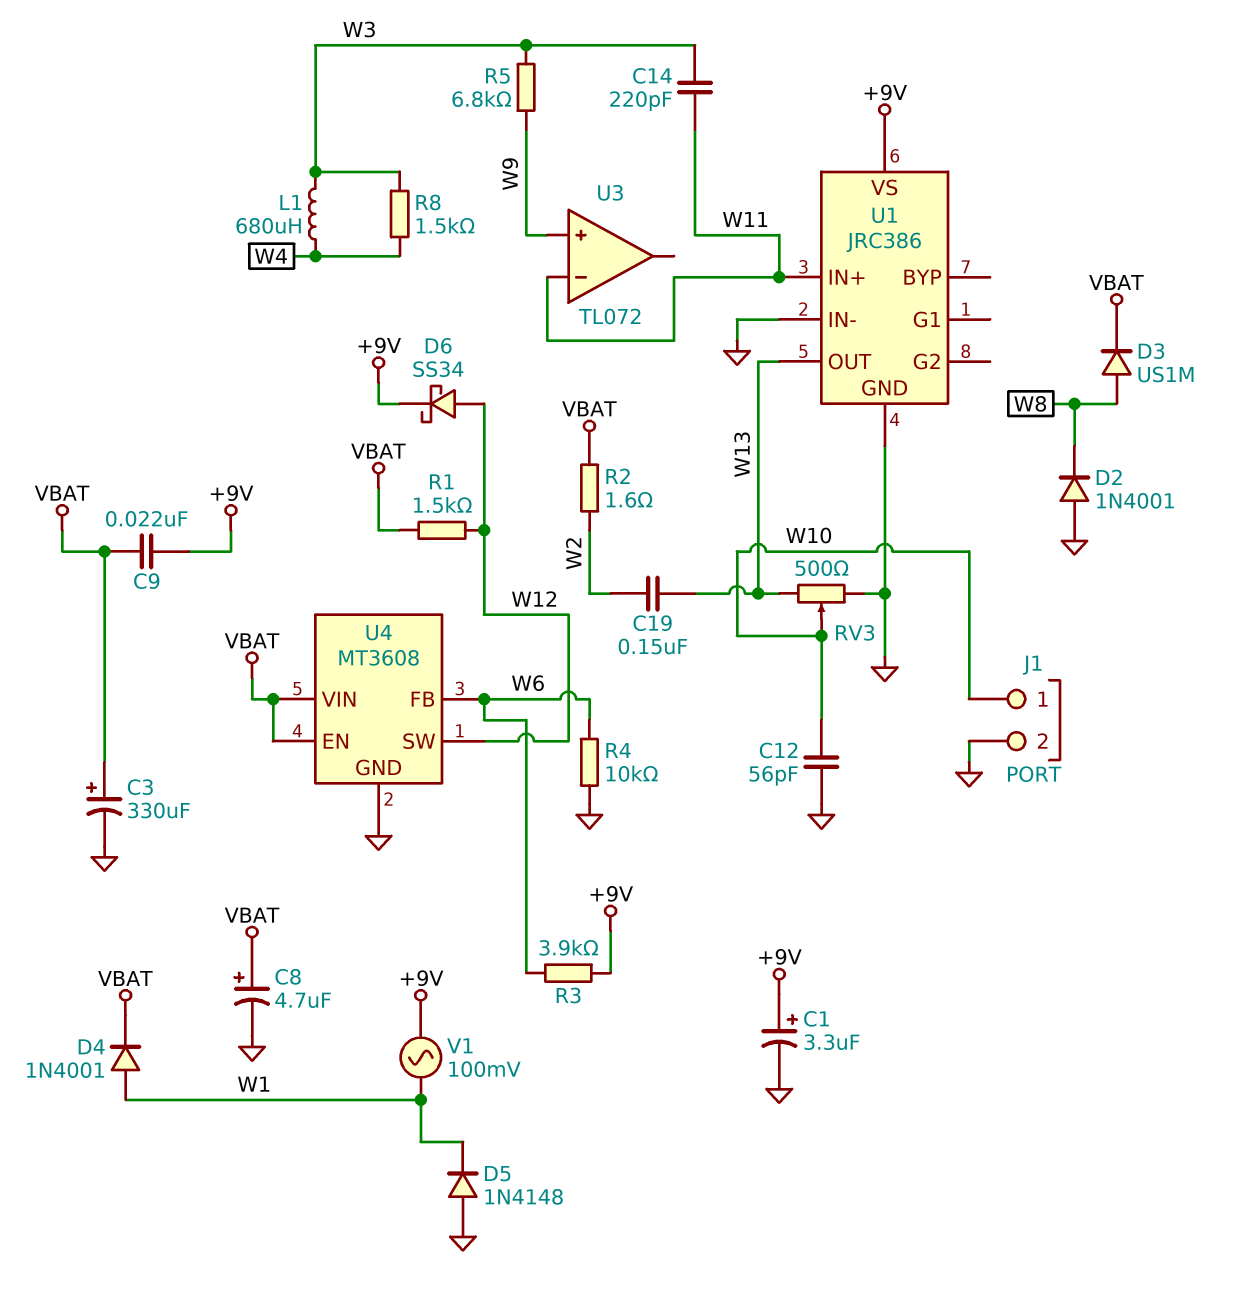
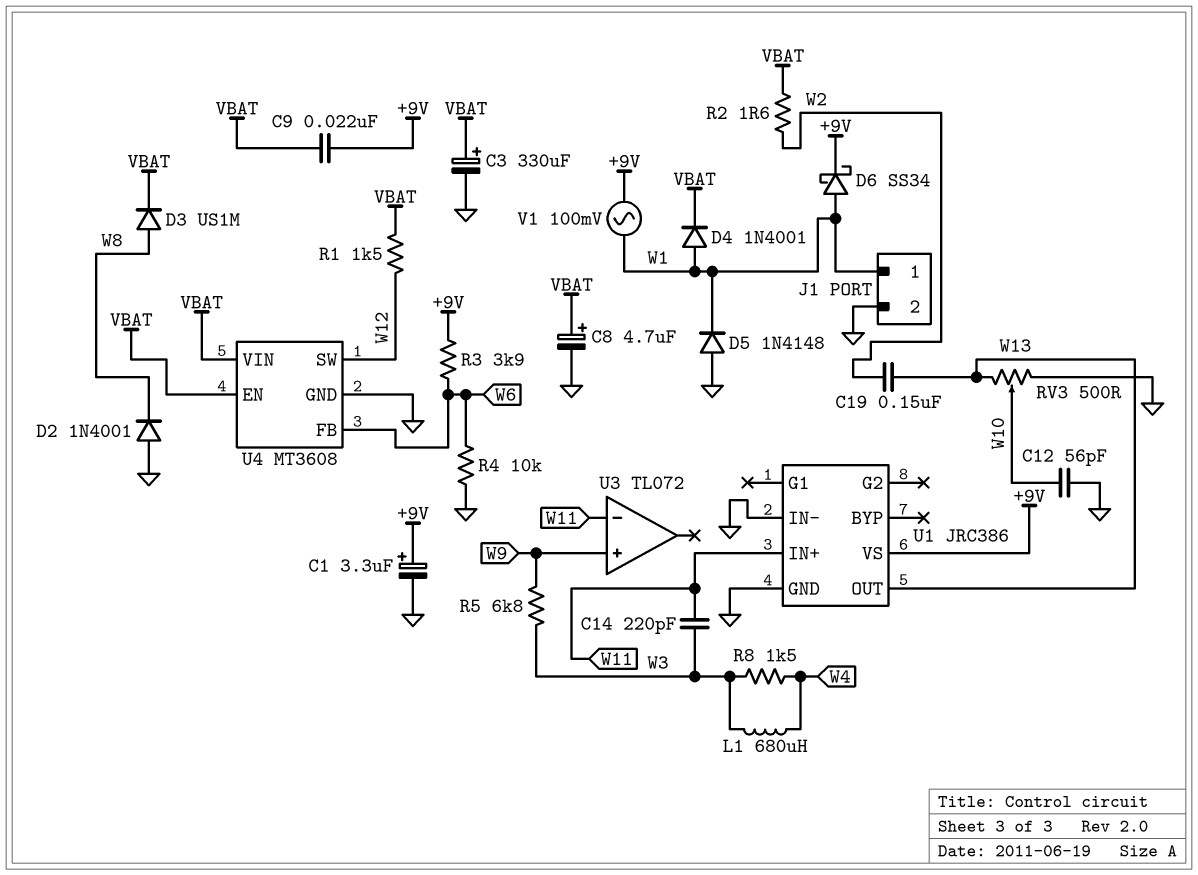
D6: schottky SS34 (A W12, K +9V) -> schottky SS34 (A W1, K +9V)
J1 pin 1: W10 -> W1

